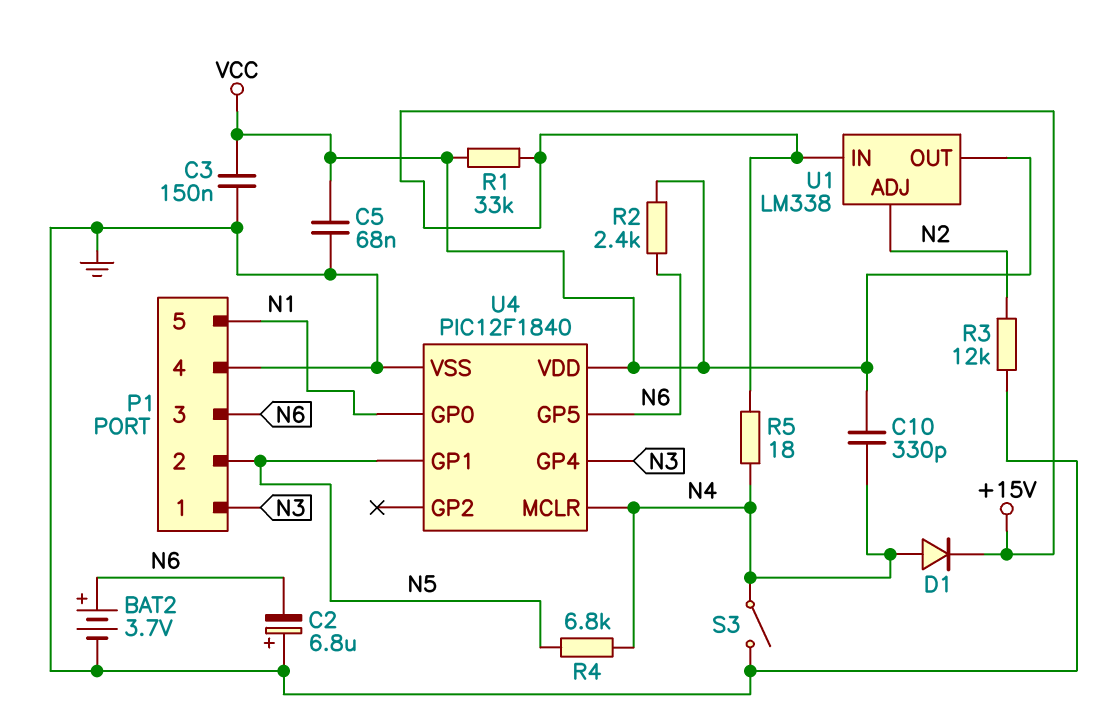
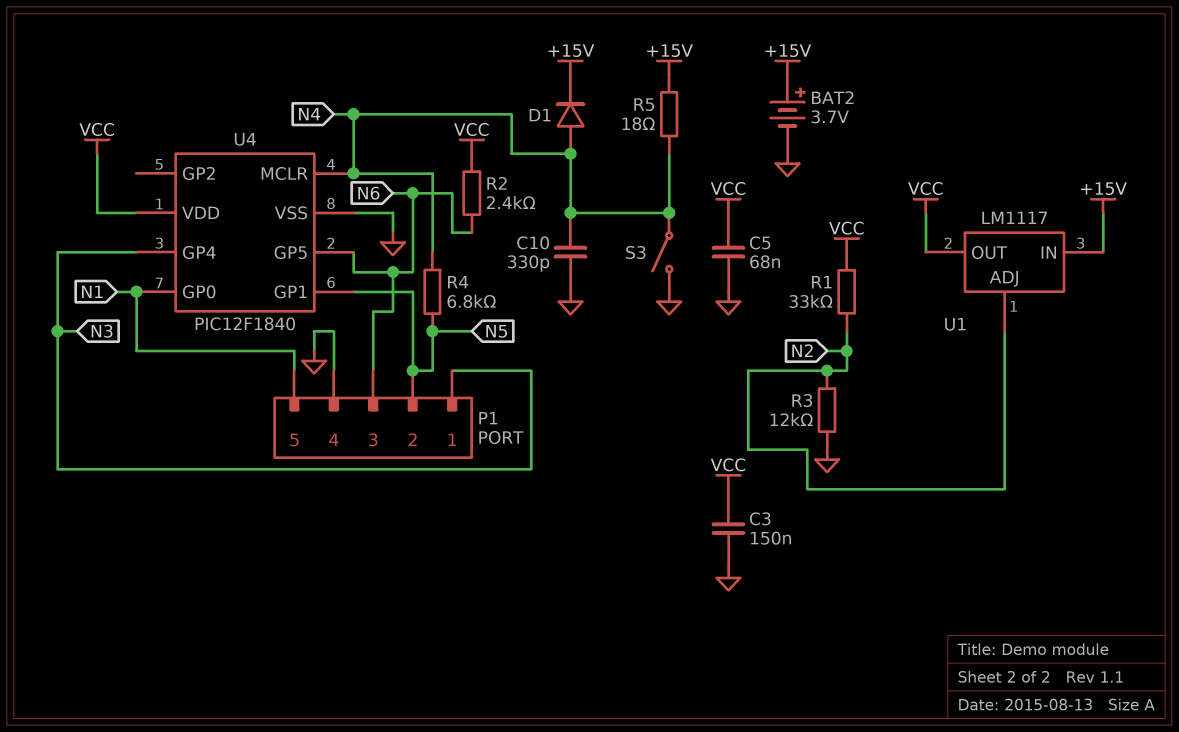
BAT2: 3.7V (plus N6, minus GND) -> 3.7V (plus +15V, minus GND)
C2: 6.8uF (plus GND, minus N6) -> none
C10: 330pF (N4, VCC) -> 330pF (GND, N4)
R1: 33k (+15V, VCC) -> 33k (N2, VCC)
U1: LM338 -> LM1117

